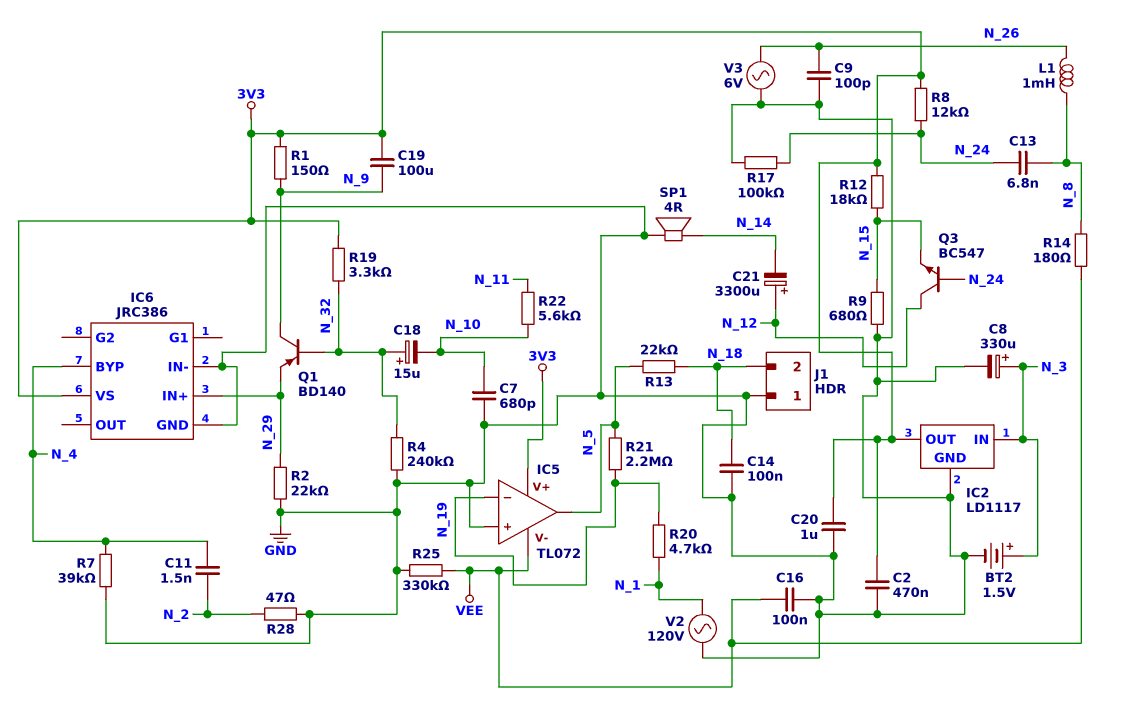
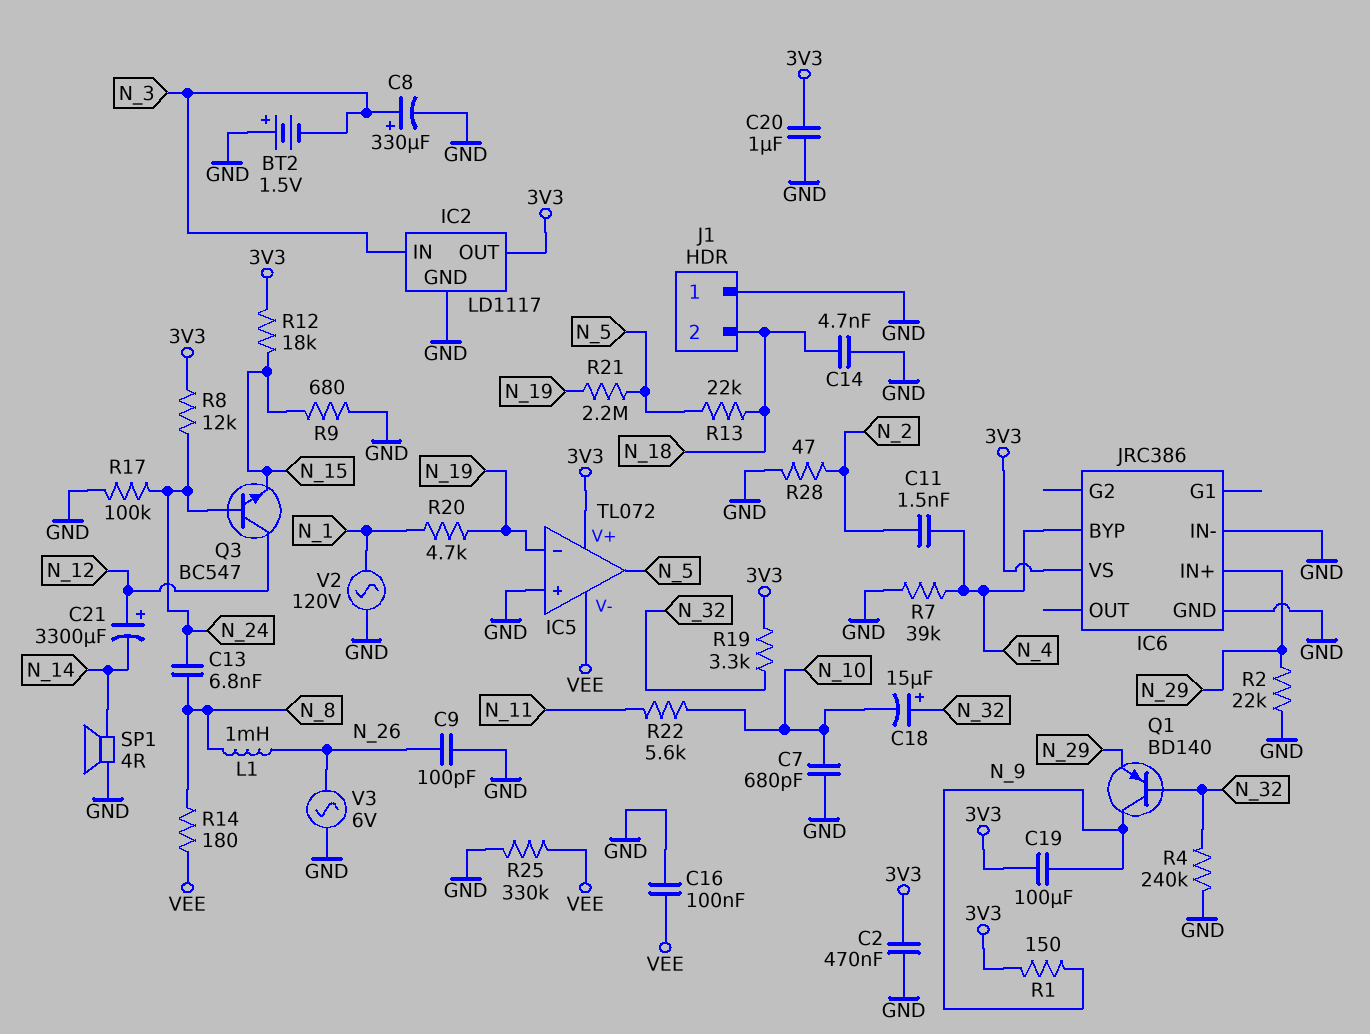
BT2: 1.5V (plus N_3, minus GND) -> 1.5V (plus GND, minus N_3)
C14: 100nF (GND, N_18) -> 4.7nF (GND, N_18)

